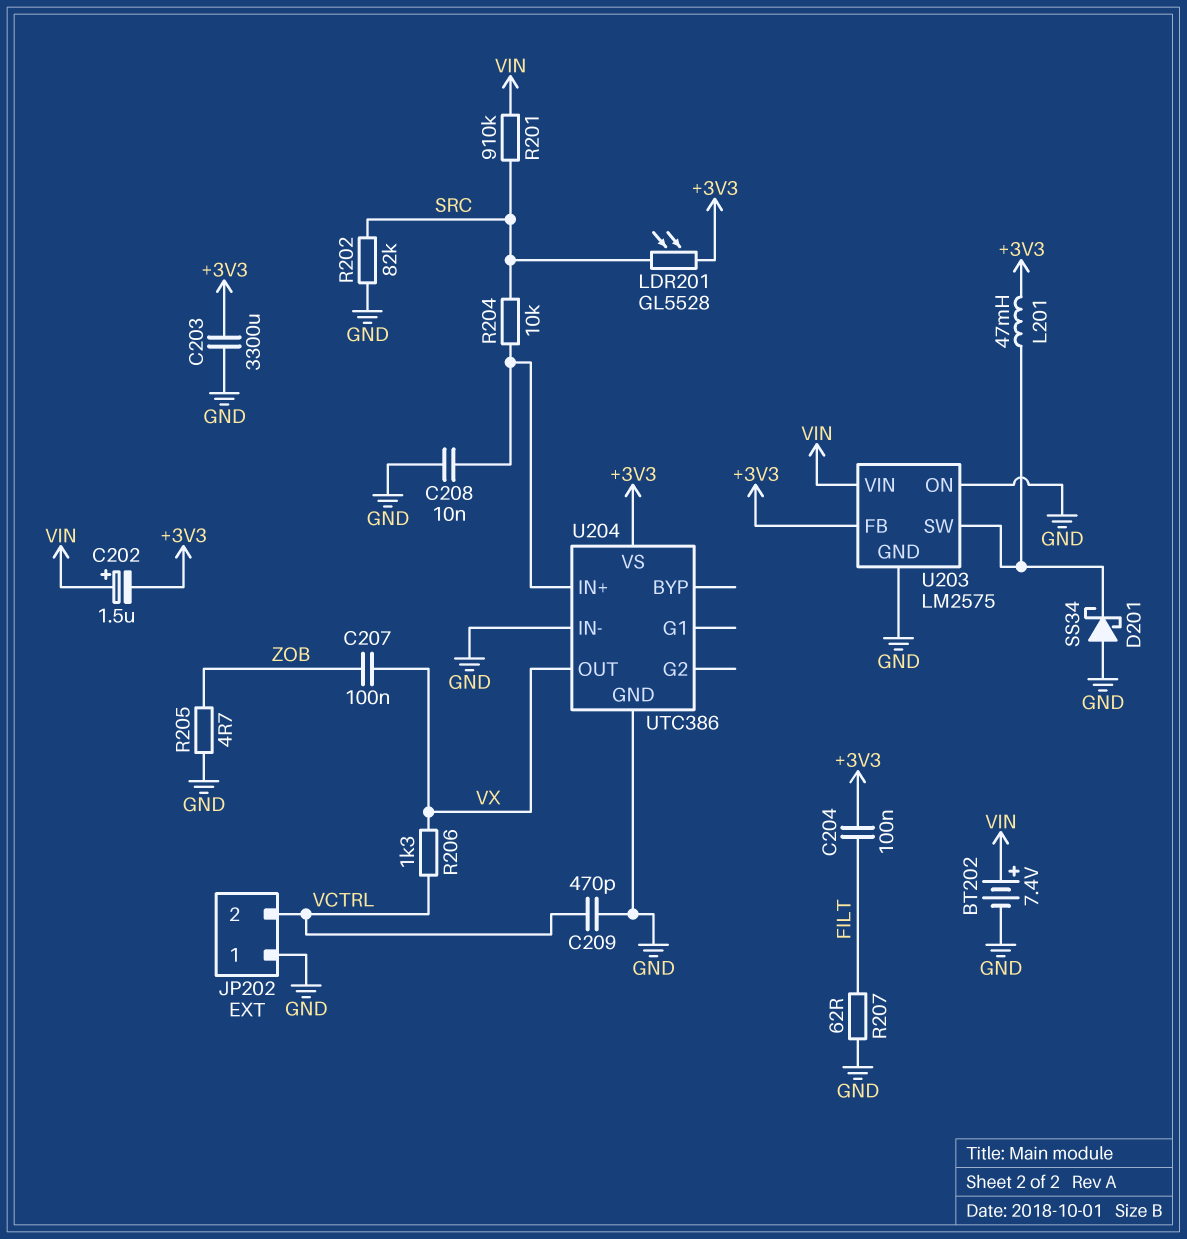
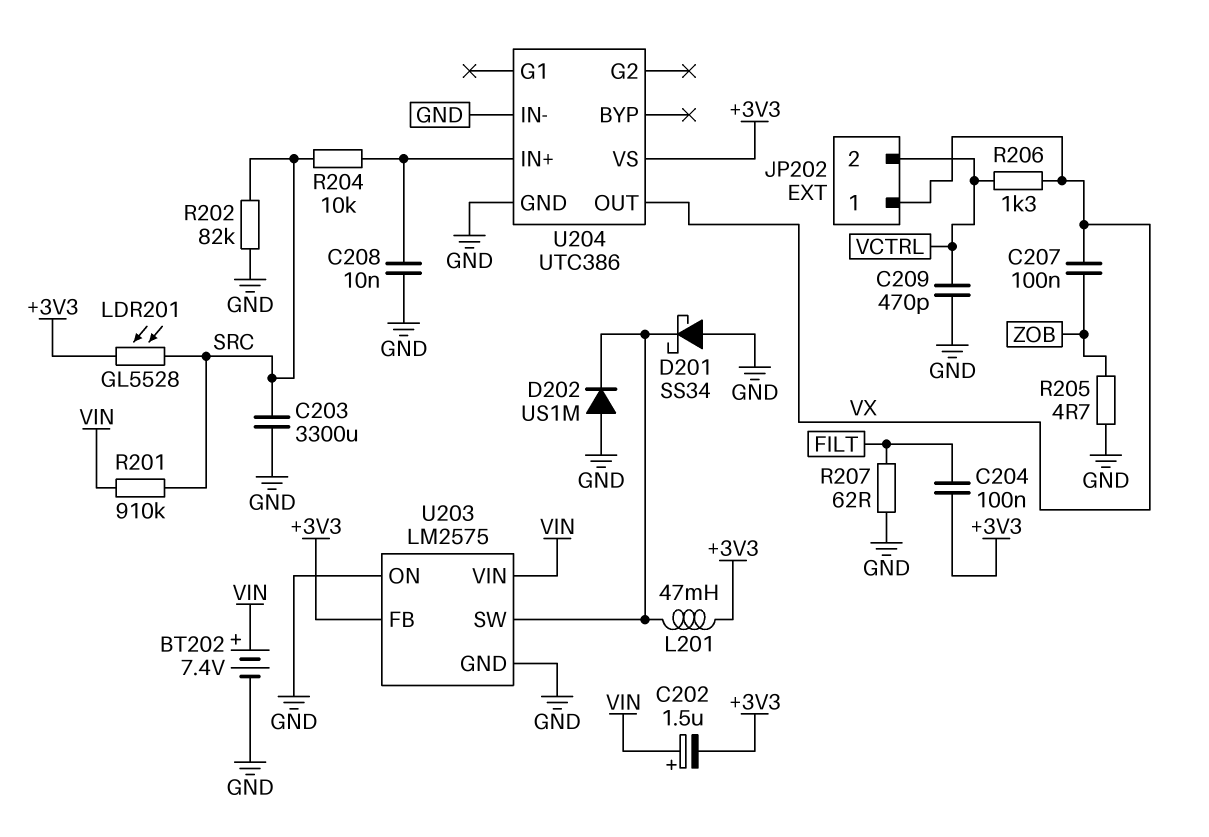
C203: 3300uF (+3V3, GND) -> 3300uF (GND, SRC)
D202: none -> diode US1M (A GND, K U203/SW)
JP202 pin 1: GND -> VX

